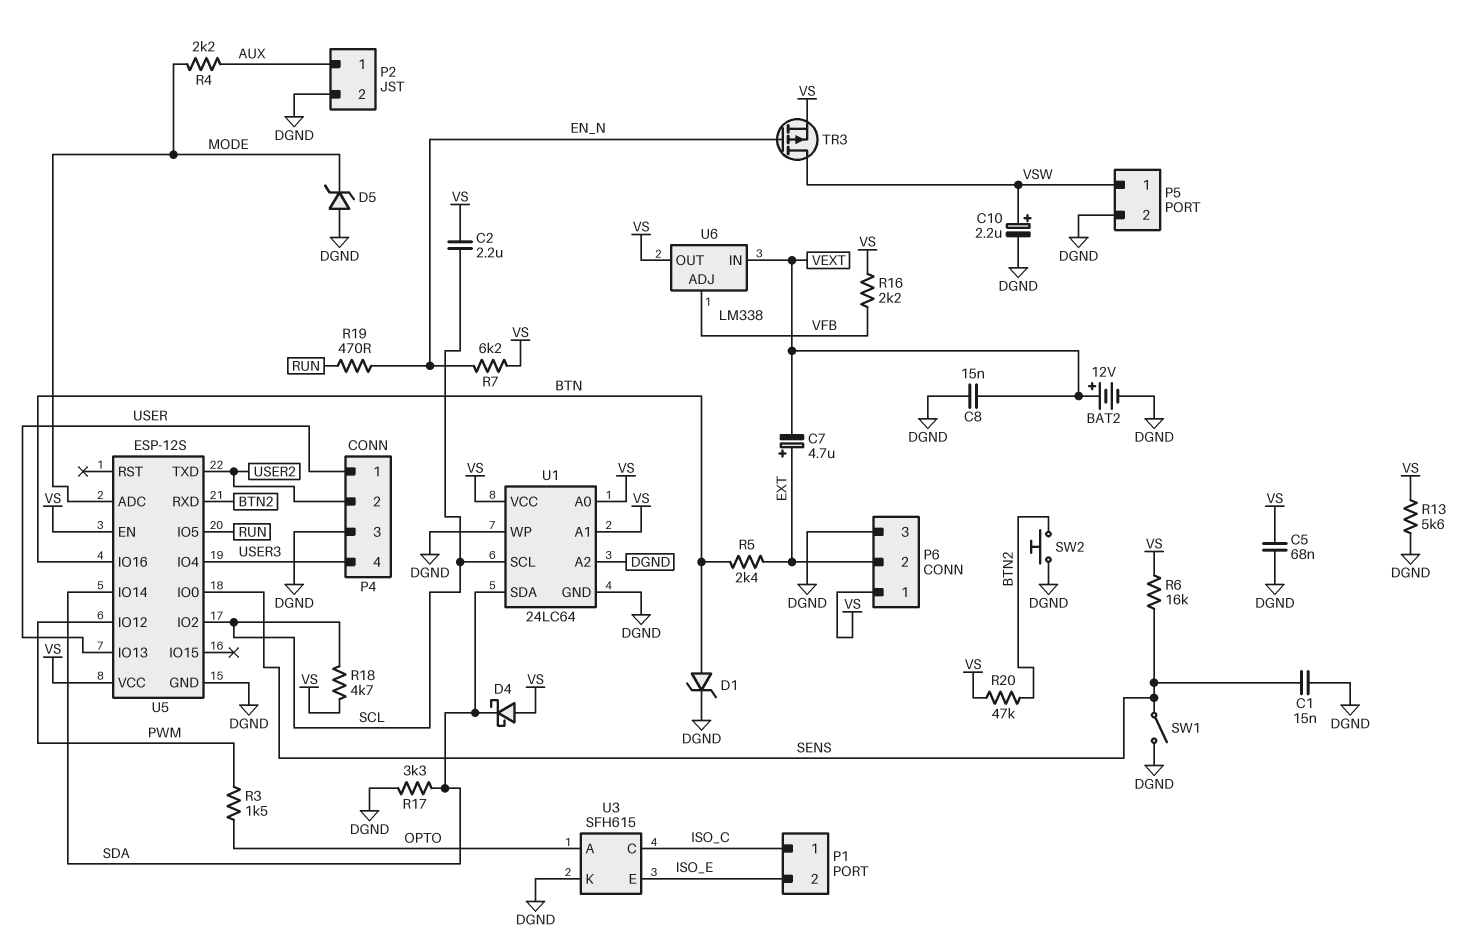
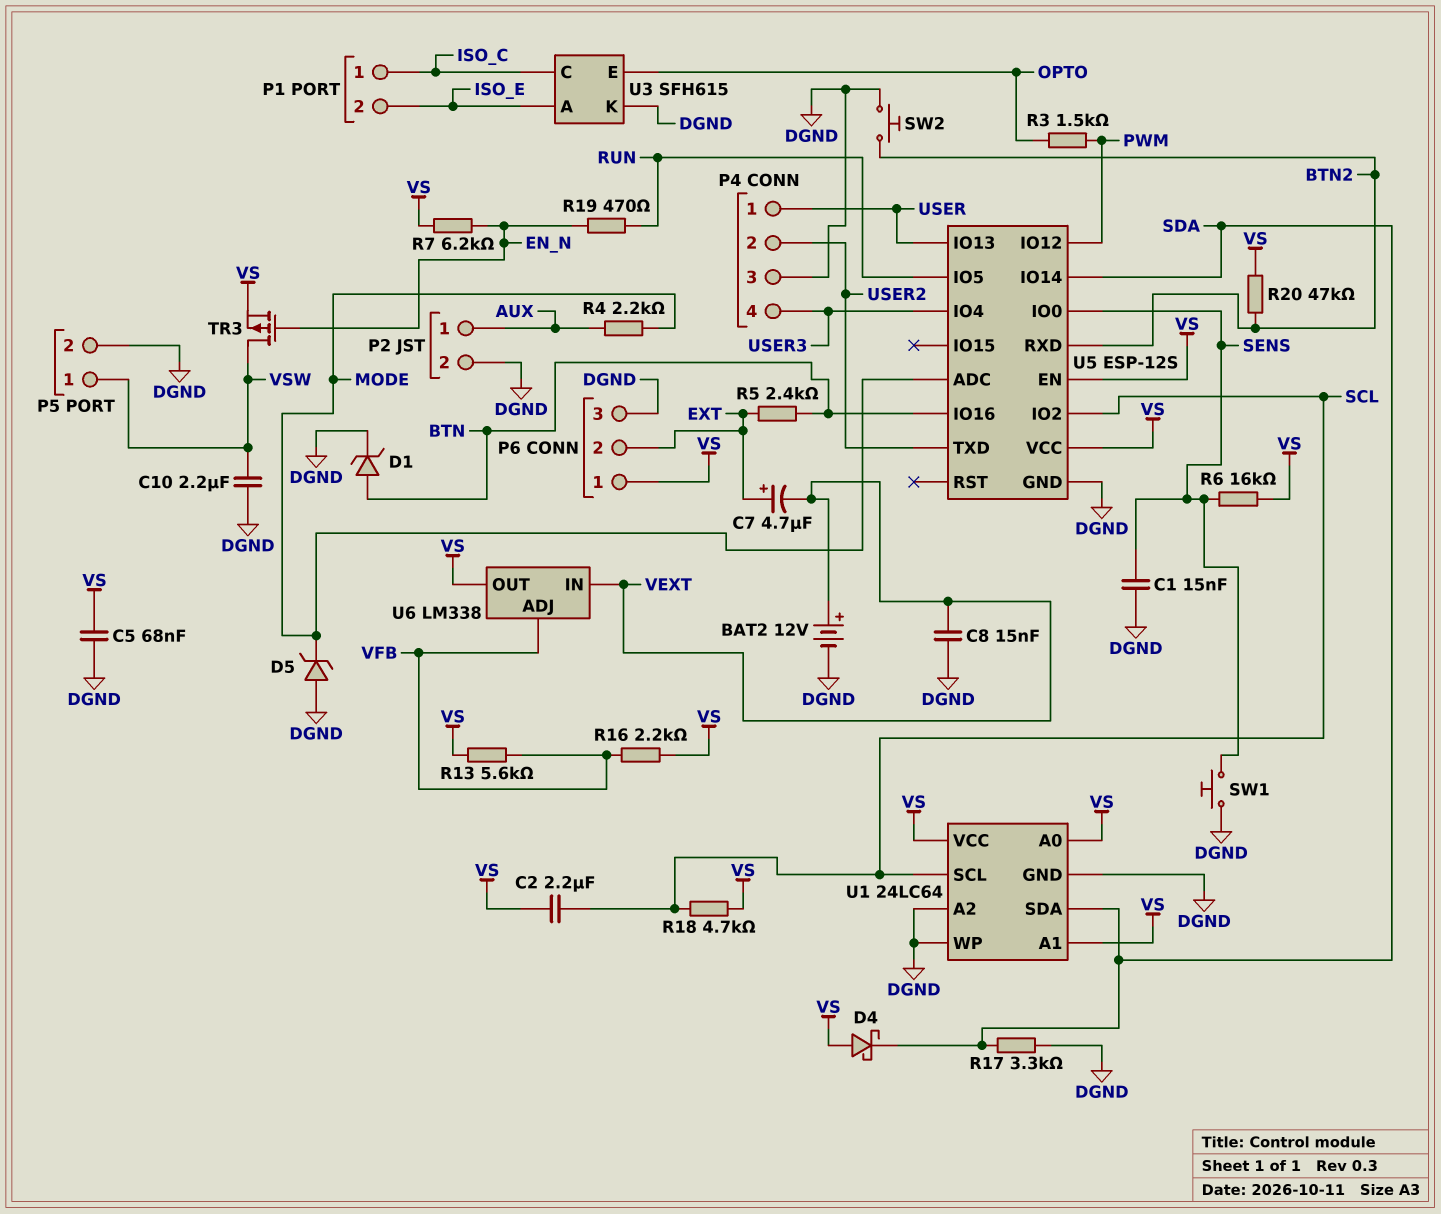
C10: 2.2uF (plus VSW, minus DGND) -> 2.2uF (DGND, VSW)
R13: 5.6k (DGND, VS) -> 5.6k (VFB, VS)
SW1: switch (DGND, SENS) -> button (DGND, SENS)
U3 pin A: OPTO -> ISO_E
U3 pin E: ISO_E -> OPTO

